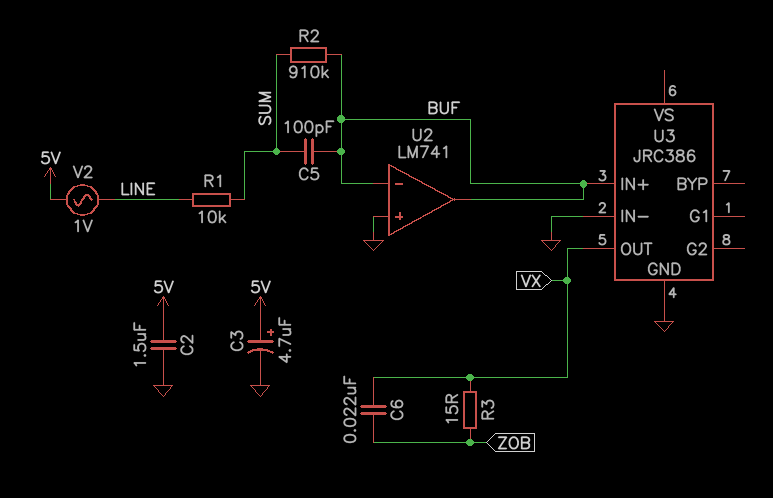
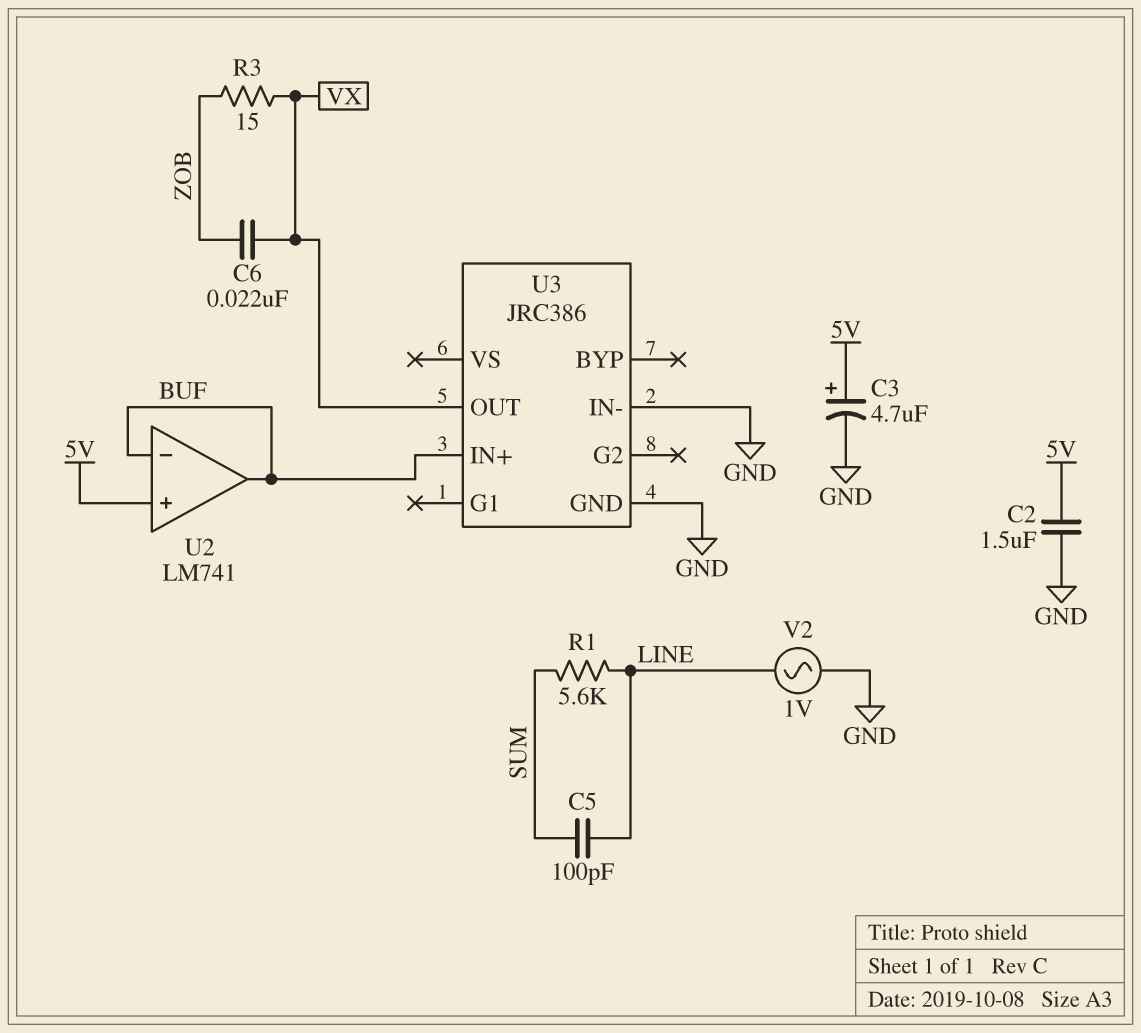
C5: 100pF (BUF, SUM) -> 100pF (LINE, SUM)
R1: 10k (LINE, SUM) -> 5.6k (LINE, SUM)
R2: 910k (BUF, SUM) -> none
U2 pin in+: GND -> 5V
V2: AC 1V (5V, LINE) -> AC 1V (GND, LINE)

